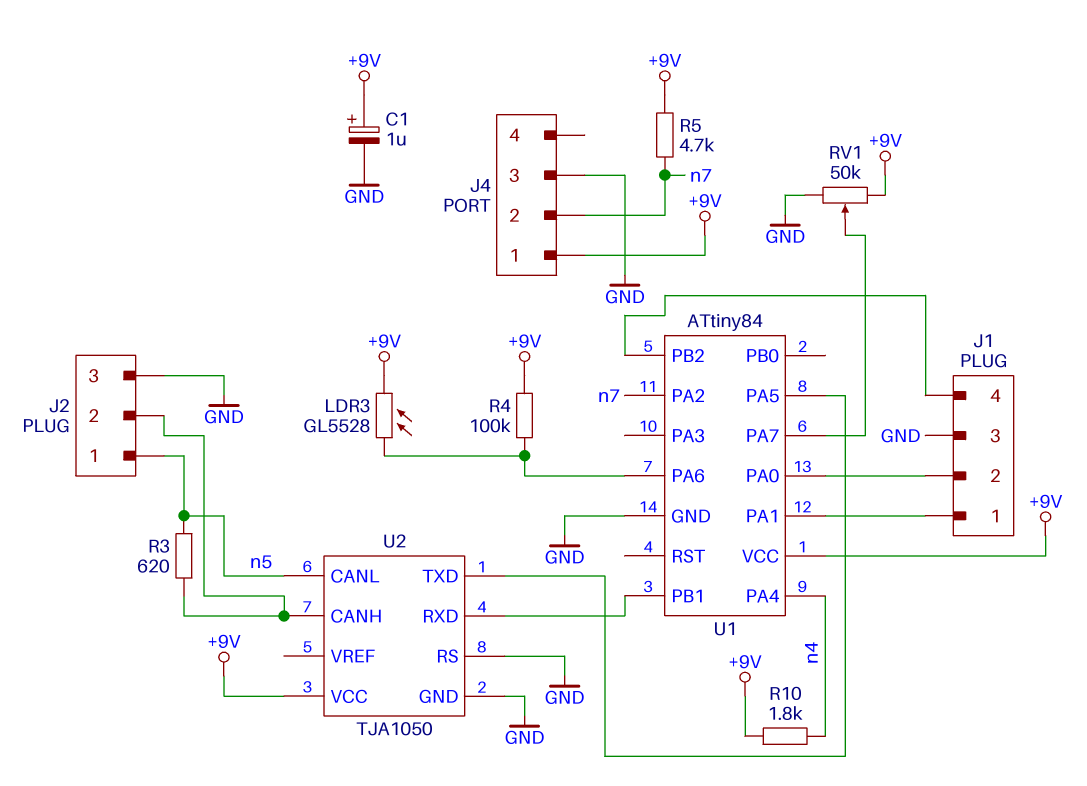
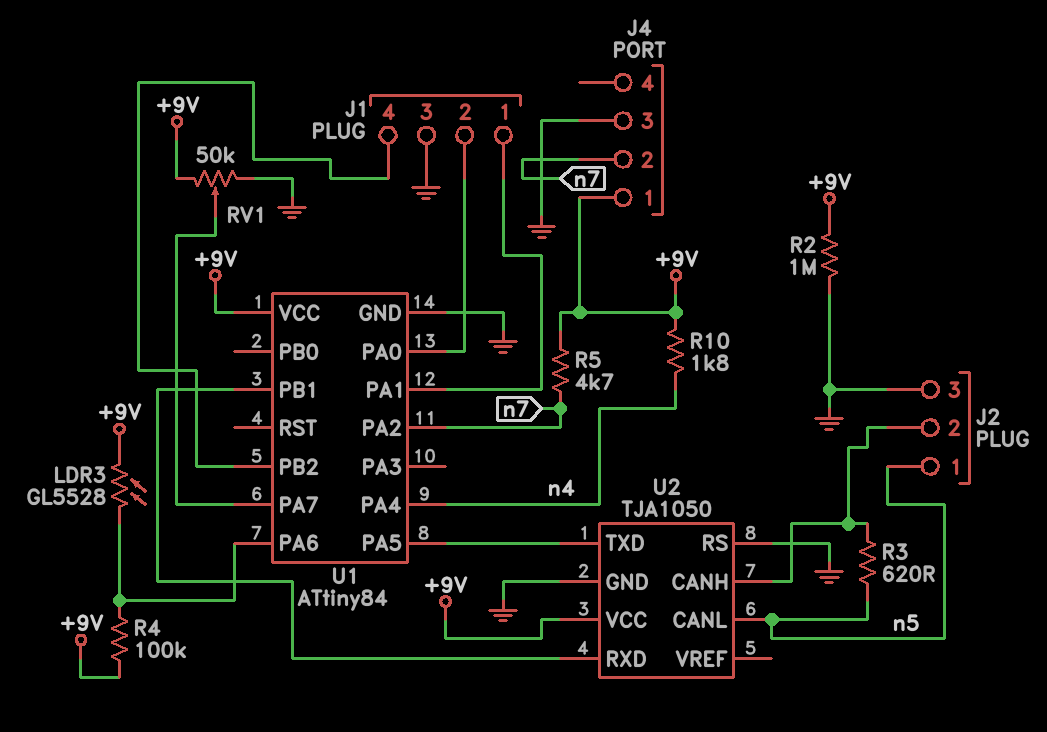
C1: 1uF (plus +9V, minus GND) -> none
R2: none -> 1M (+9V, GND)

